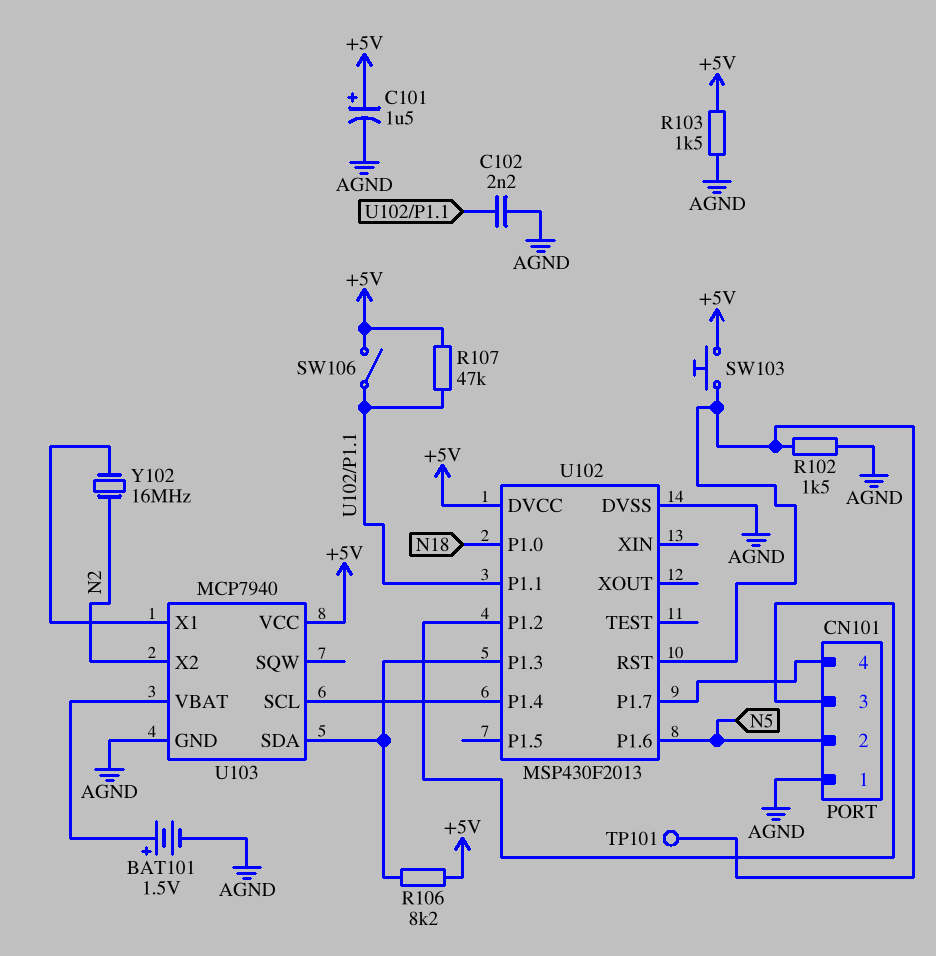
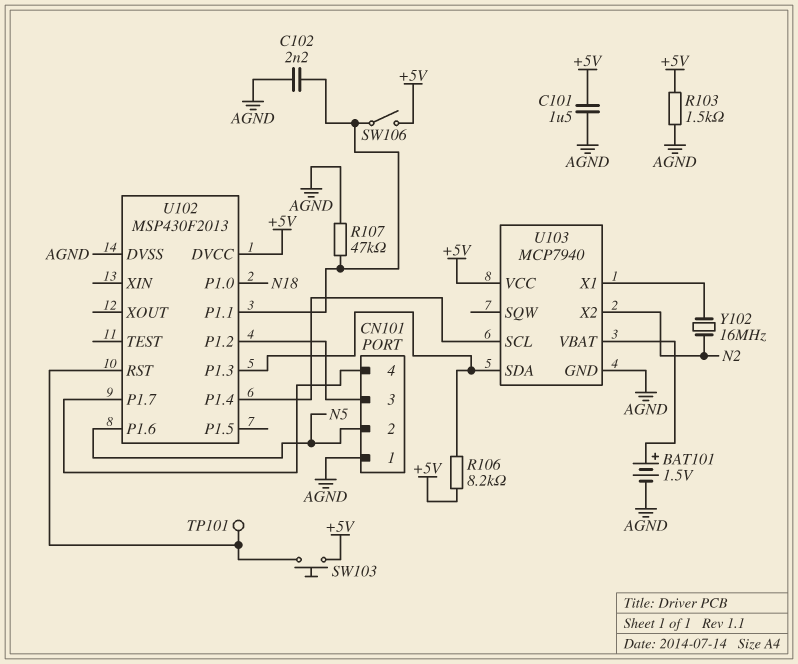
C101: 1.5uF (plus +5V, minus AGND) -> 1.5uF (+5V, AGND)
R102: 1.5k (AGND, U102/RST) -> none
R107: 47k (+5V, U102/P1.1) -> 47k (AGND, U102/P1.1)

